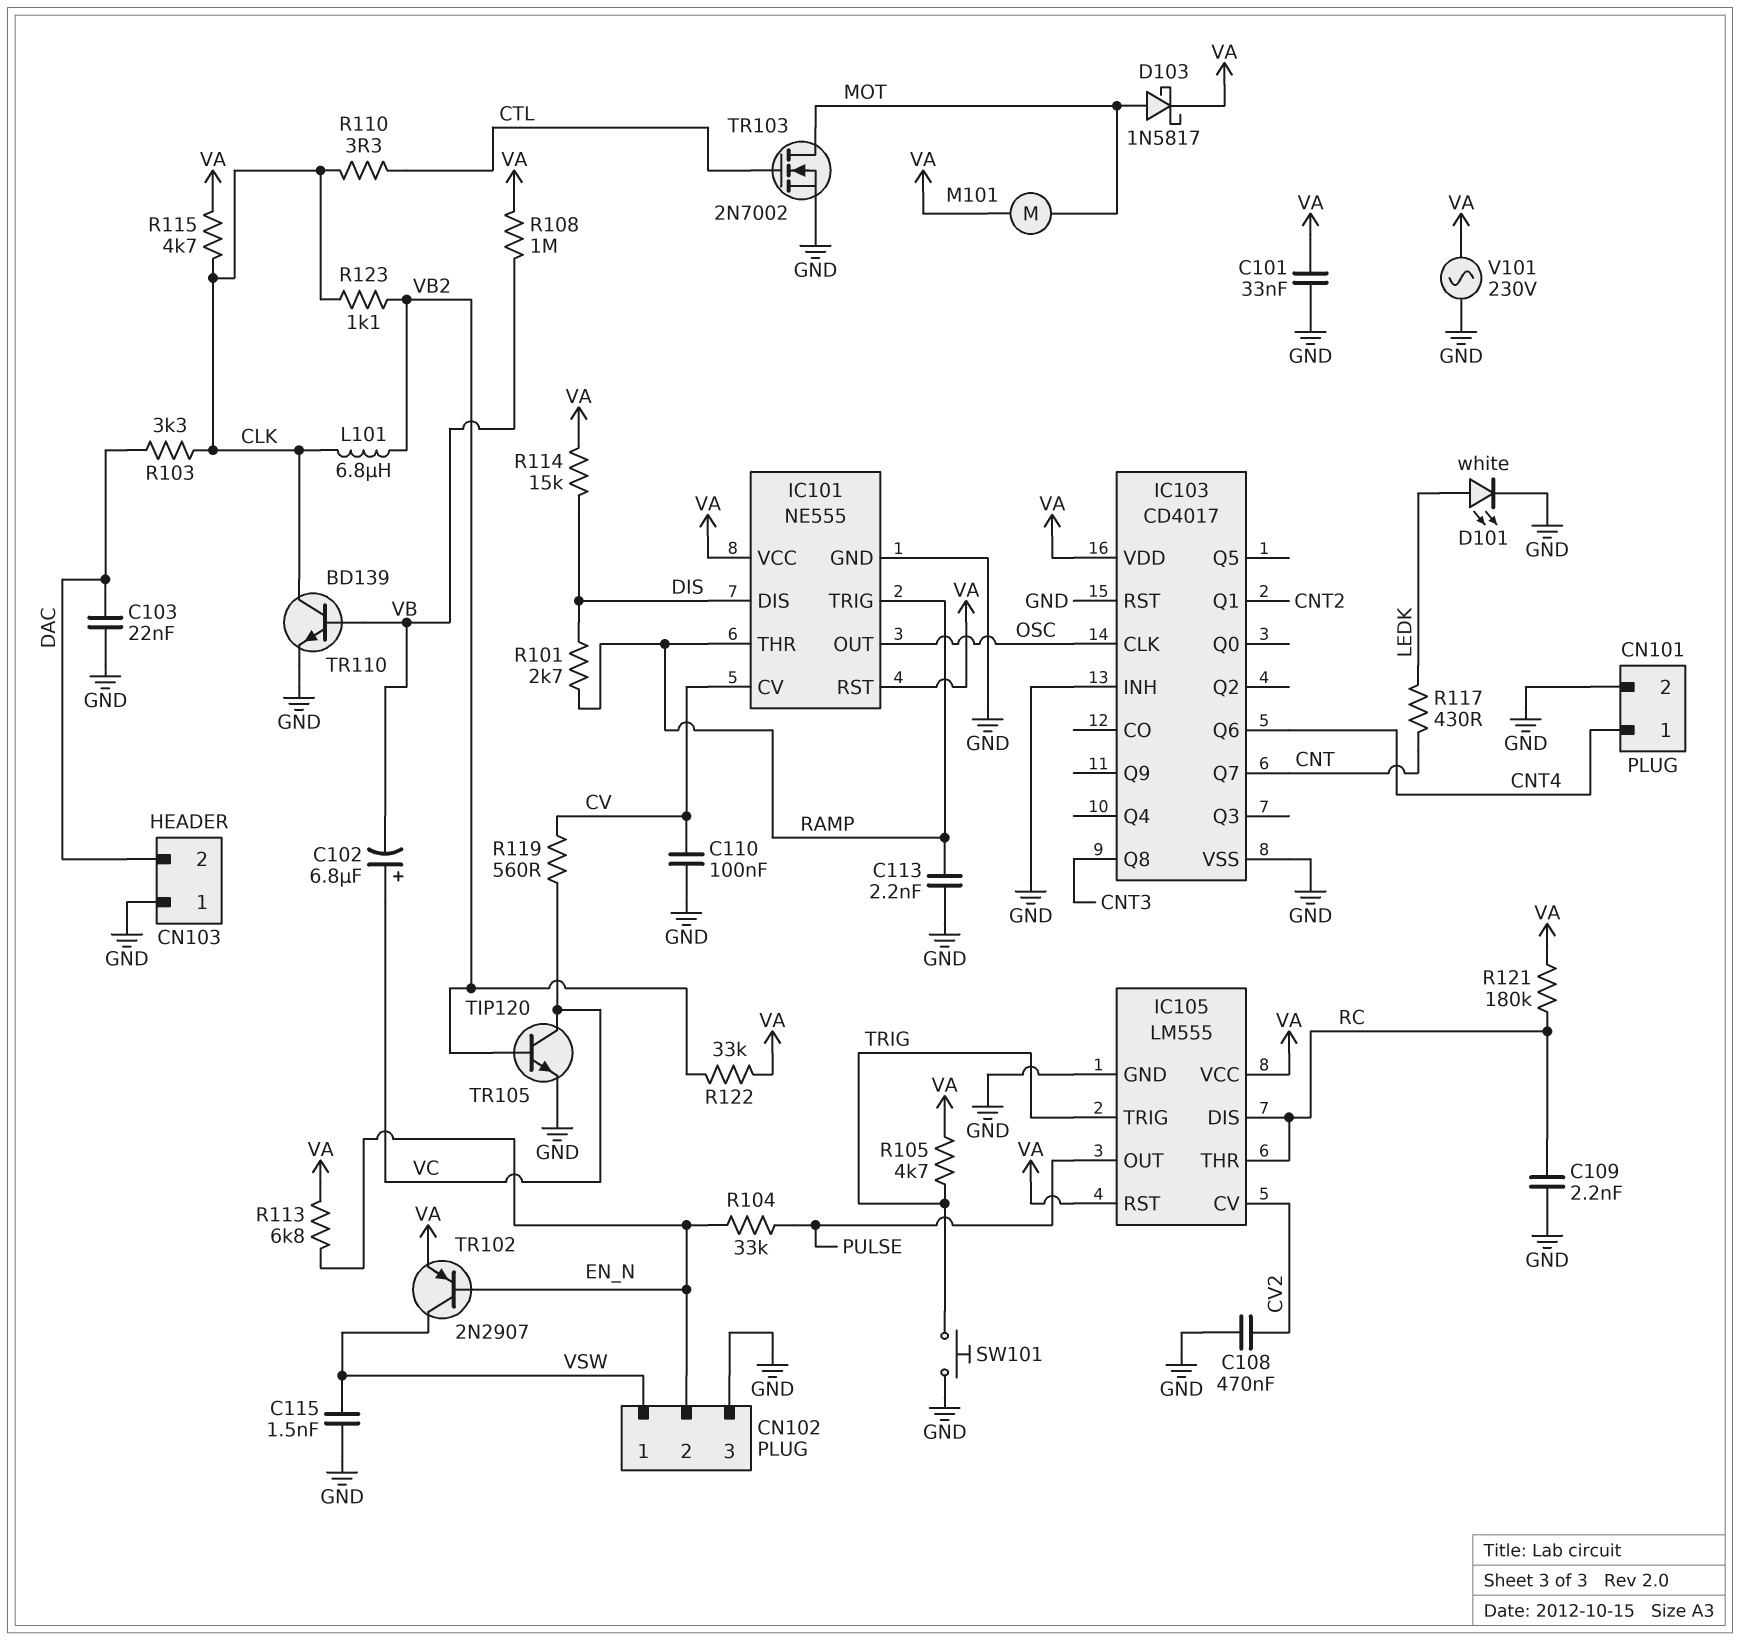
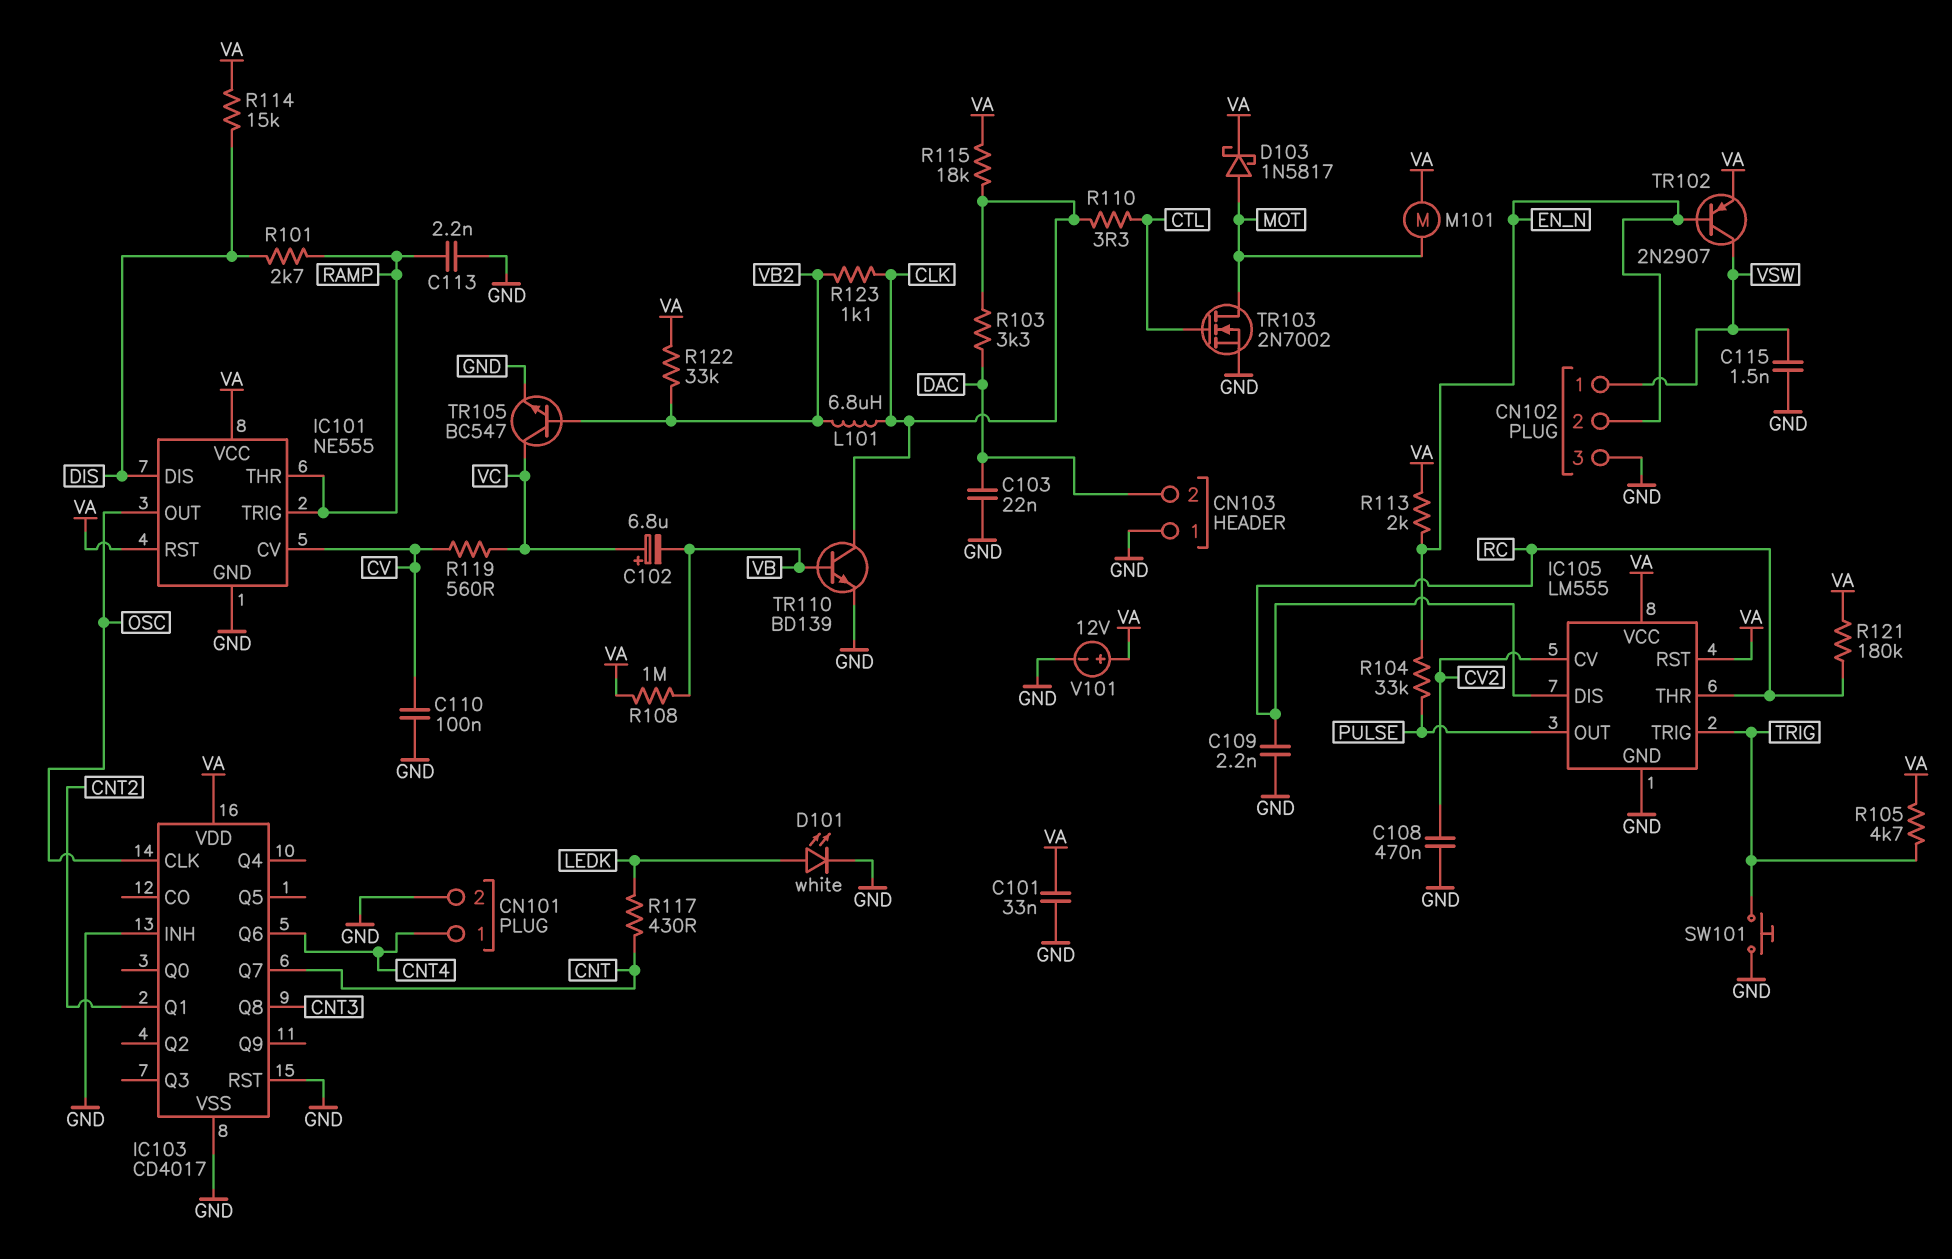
R113: 6.8k (EN_N, VA) -> 2k (EN_N, VA)
R115: 4.7k (CLK, VA) -> 18k (CLK, VA)
TR105: NPN TIP120 (B VB2, C VC, E GND) -> NPN BC547 (B VB2, C VC, E GND)
V101: AC 230V (GND, VA) -> 12V (plus VA, minus GND)

